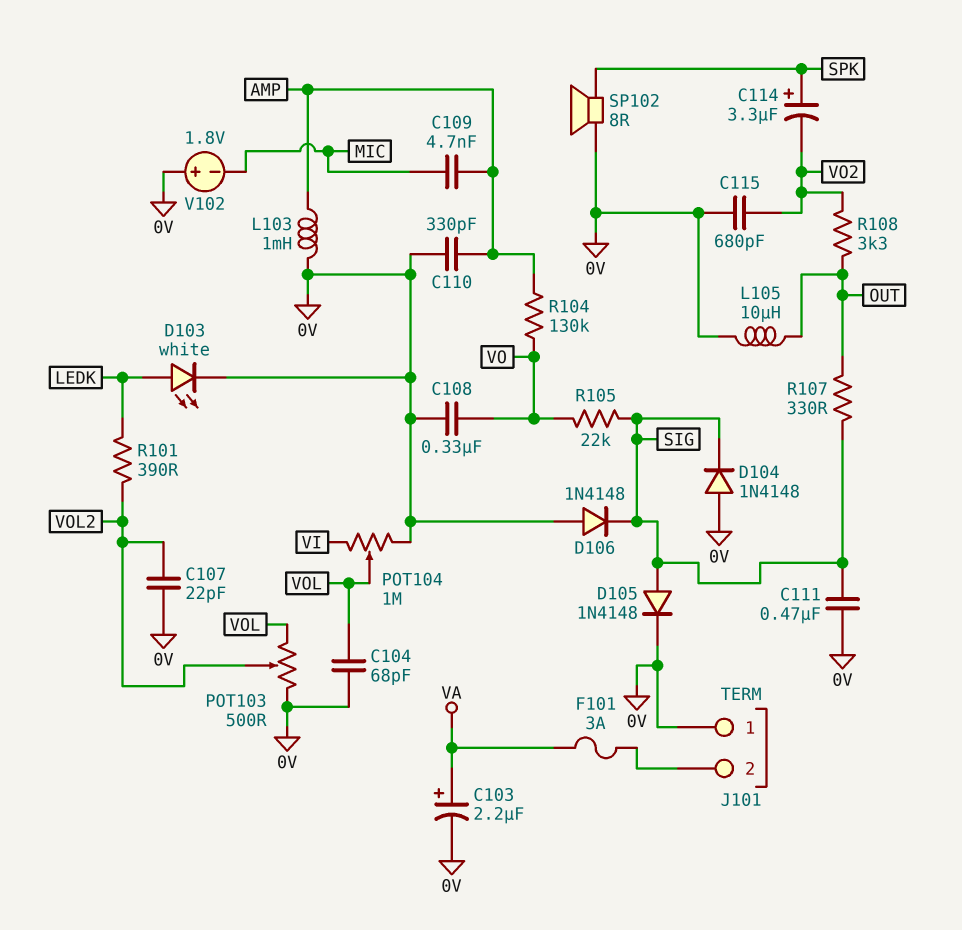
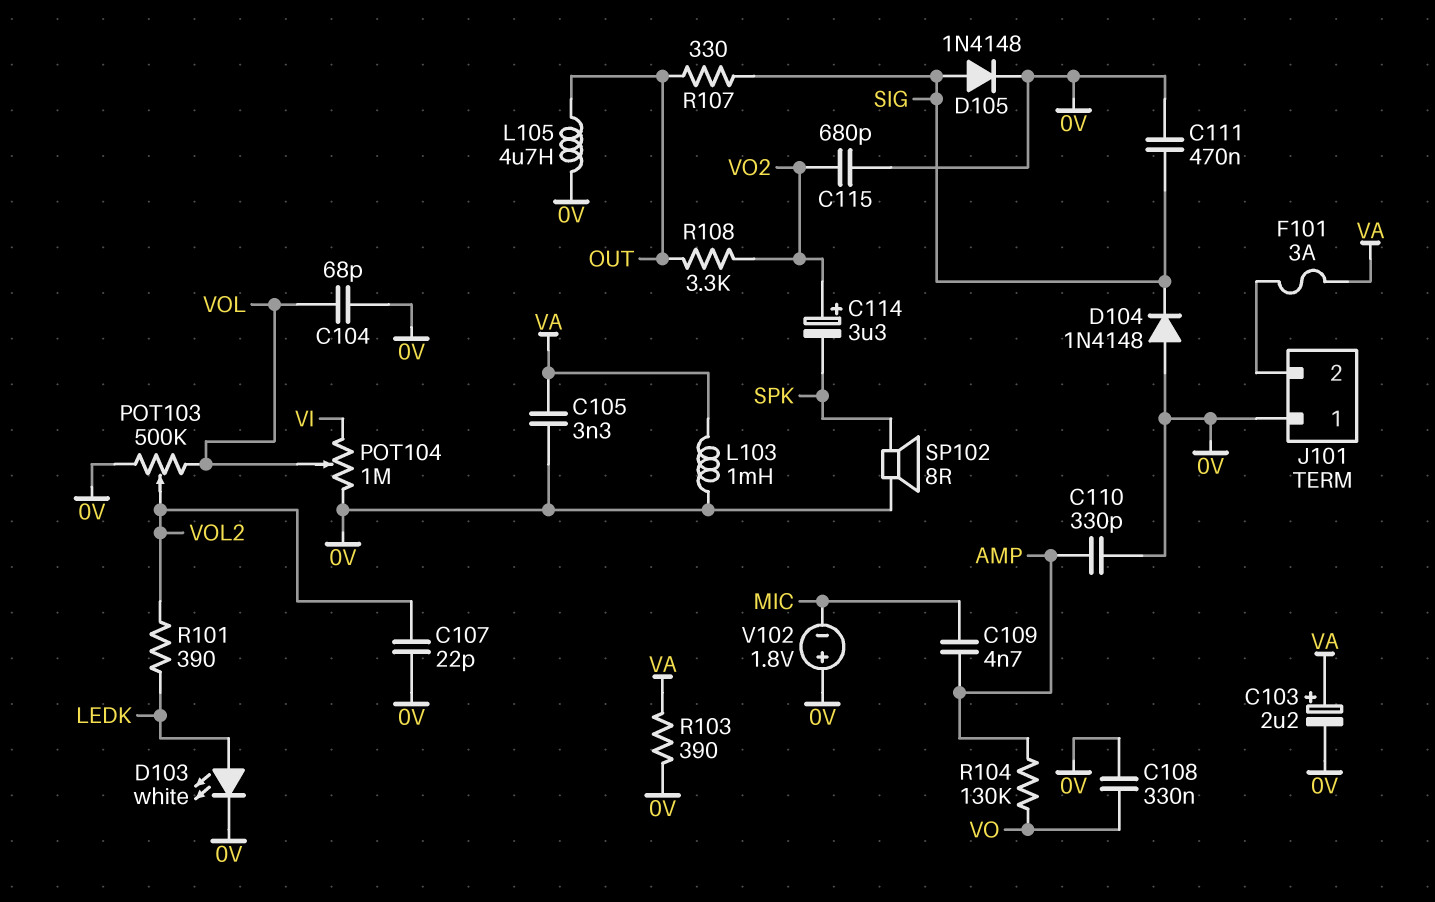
C105: none -> 3.3nF (0V, VA)
C114: 3.3uF (plus SPK, minus VO2) -> 3.3uF (plus VO2, minus SPK)
D106: diode 1N4148 (A 0V, K SIG) -> none
L103: 1mH (0V, AMP) -> 1mH (0V, VA)
L105: 10uH (0V, OUT) -> 4.7uH (0V, OUT)
POT103: 500 (0V, VOL, wiper VOL2) -> 500k (0V, VOL, wiper VOL2)
R103: none -> 390 (0V, VA)
R105: 22k (SIG, VO) -> none

